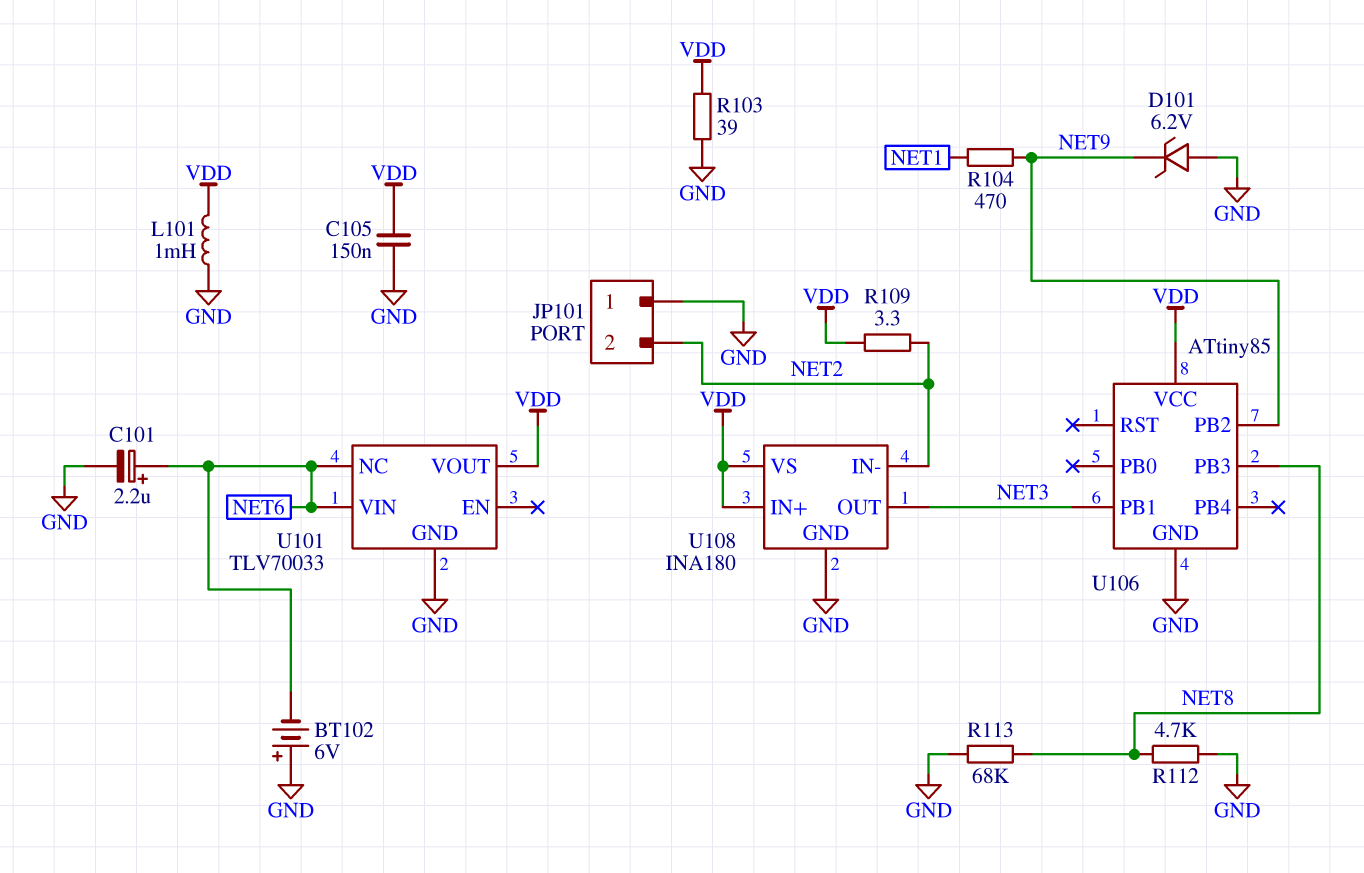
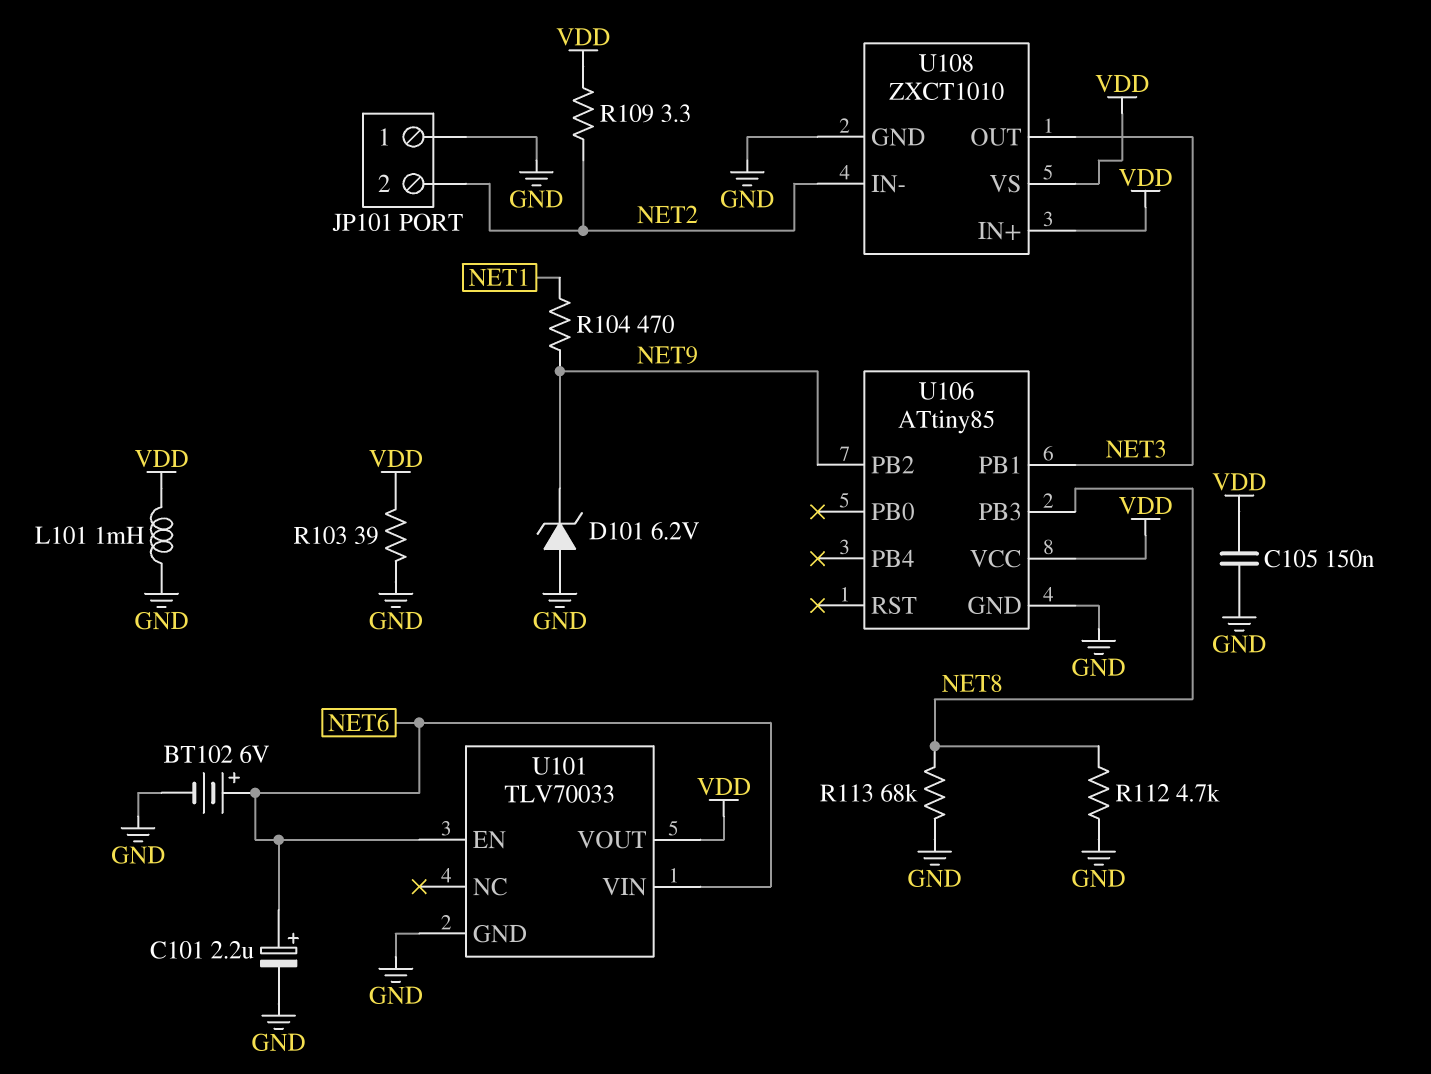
BT102: 6V (plus GND, minus NET6) -> 6V (plus NET6, minus GND)
U101 pin EN: none -> NET6
U101 pin NC: NET6 -> none
U108: INA180 -> ZXCT1010

